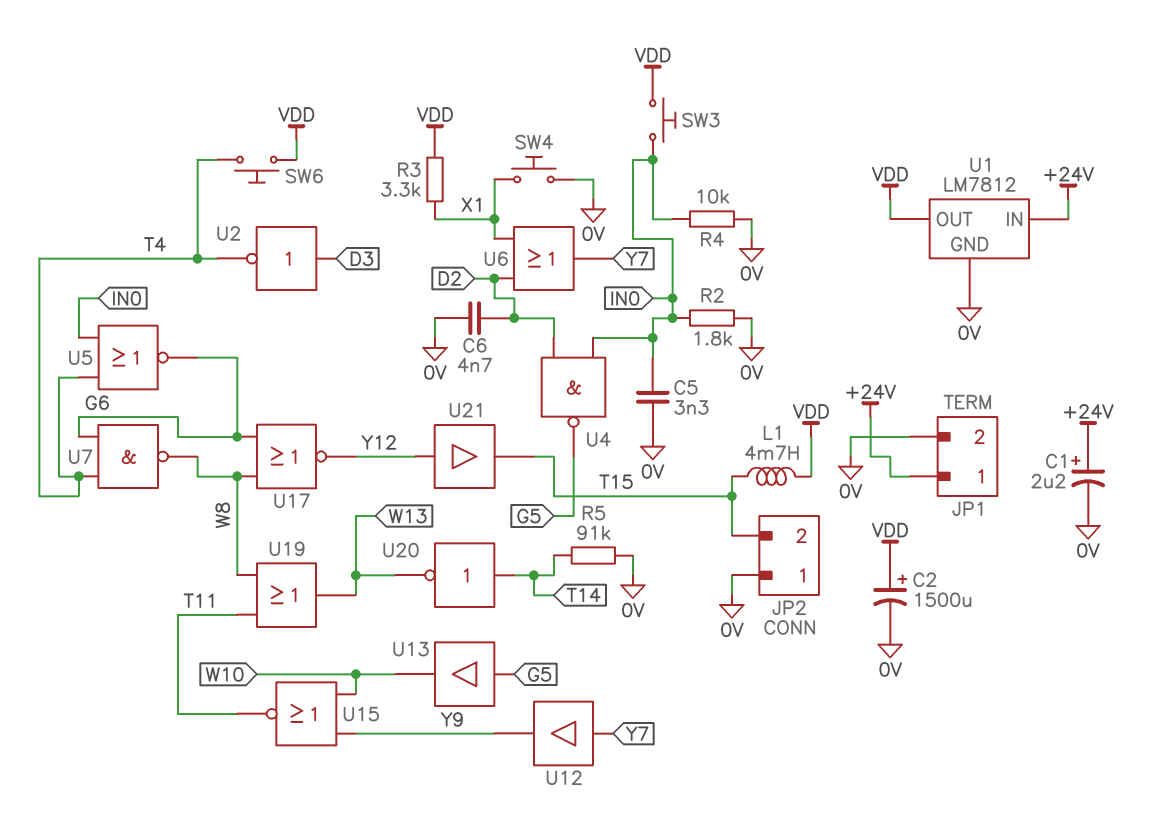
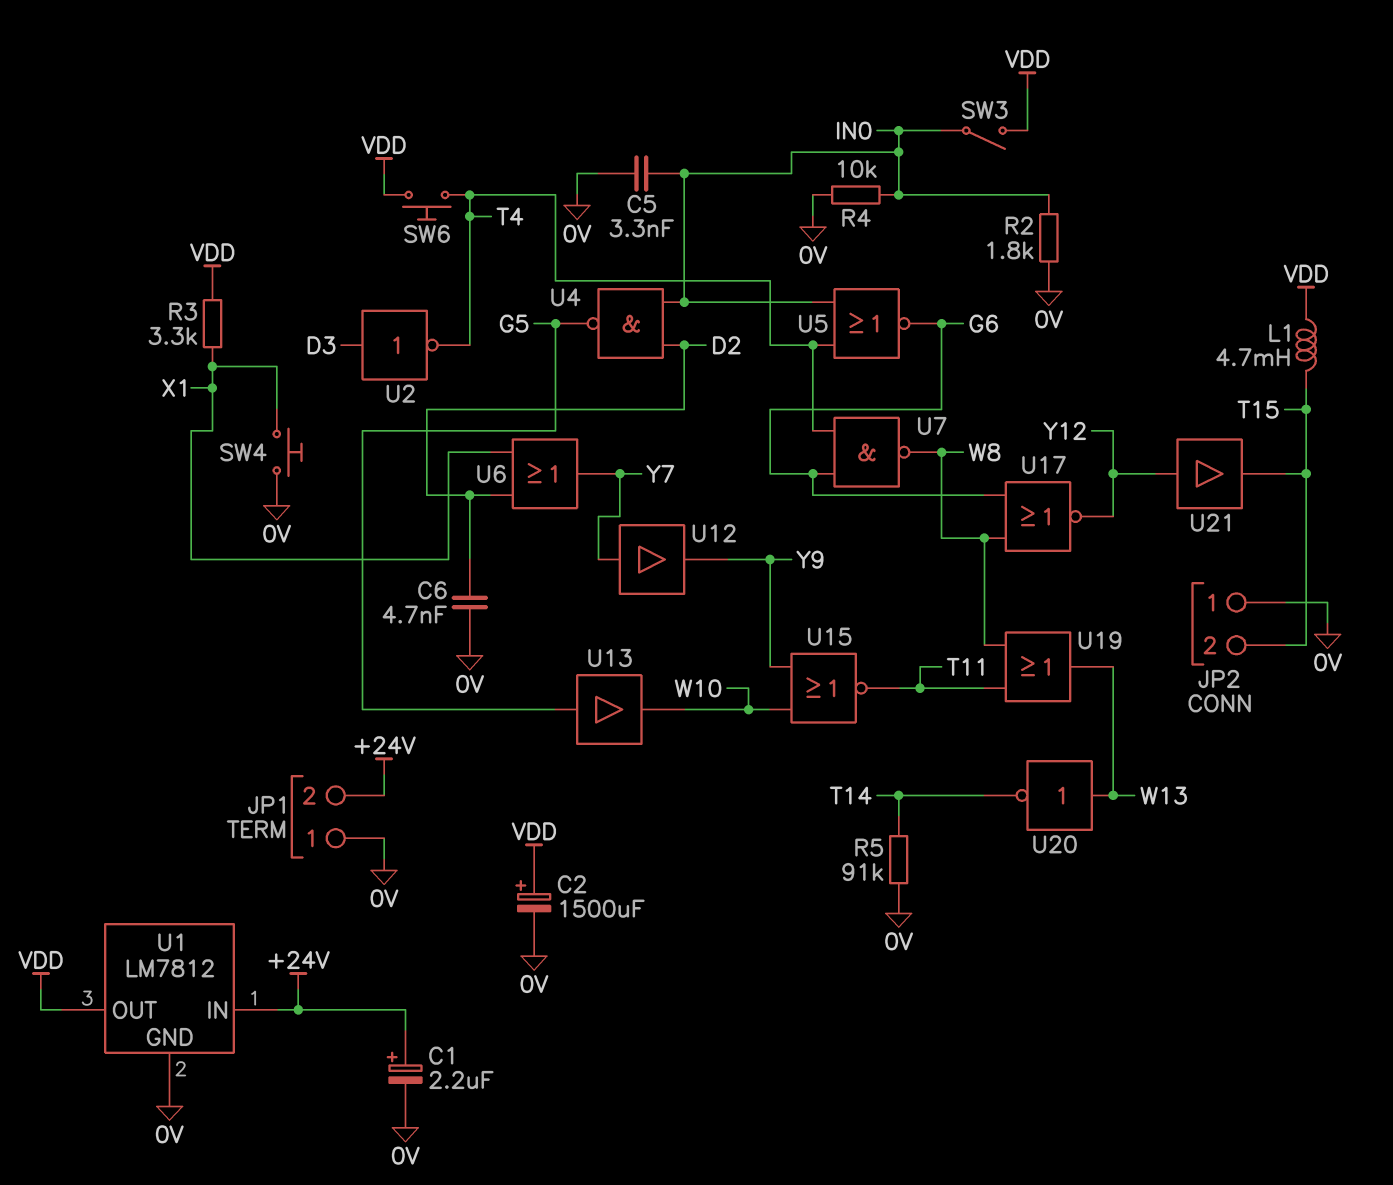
JP1 pin 1: +24V -> 0V
JP1 pin 2: 0V -> +24V
SW3: button (IN0, VDD) -> switch (IN0, VDD)
U20: NOT (in T14, out W13) -> NOT (in W13, out T14)

